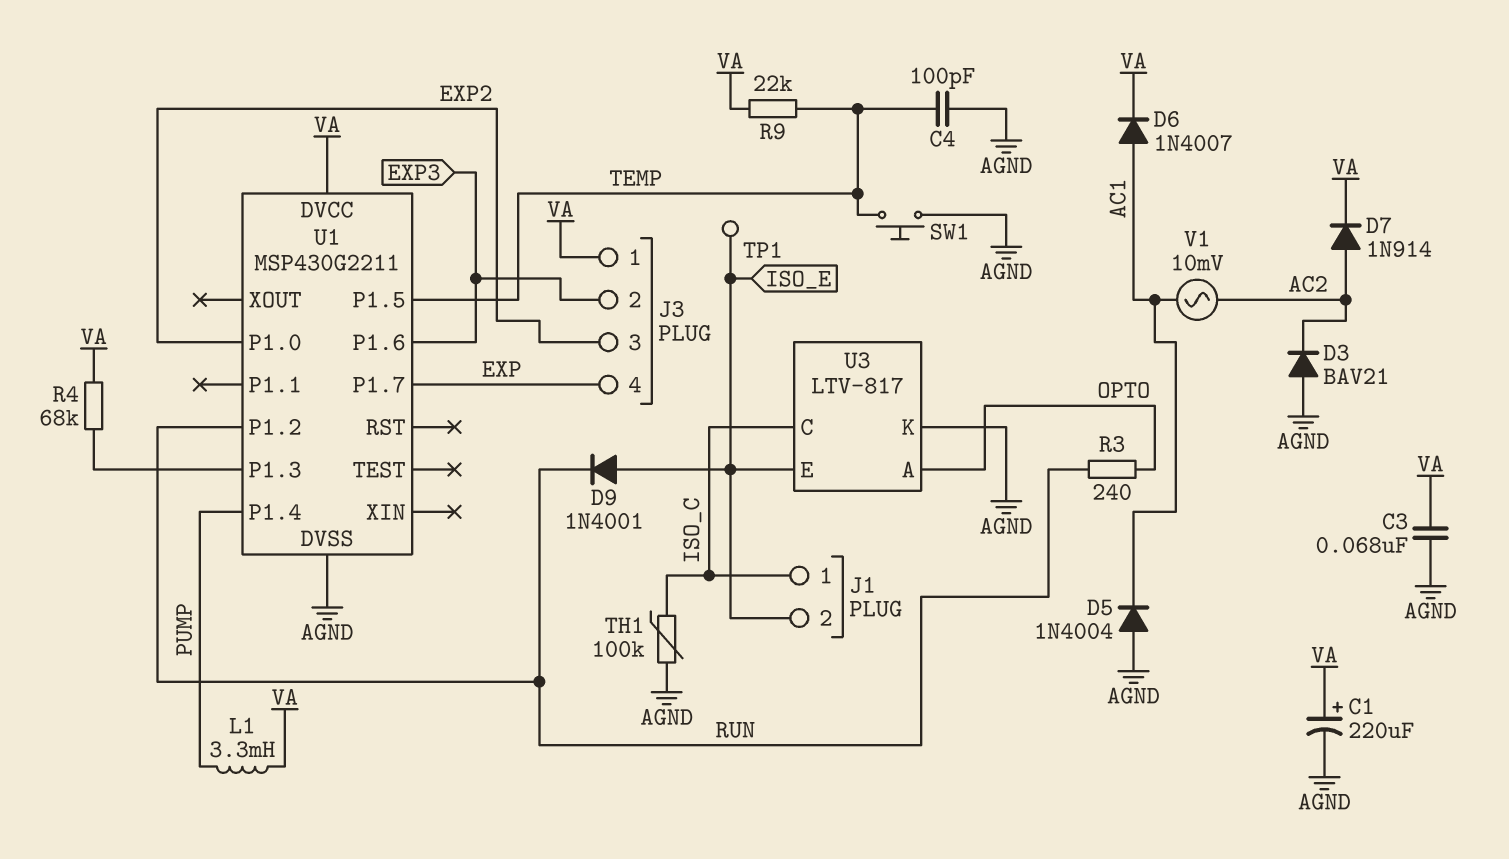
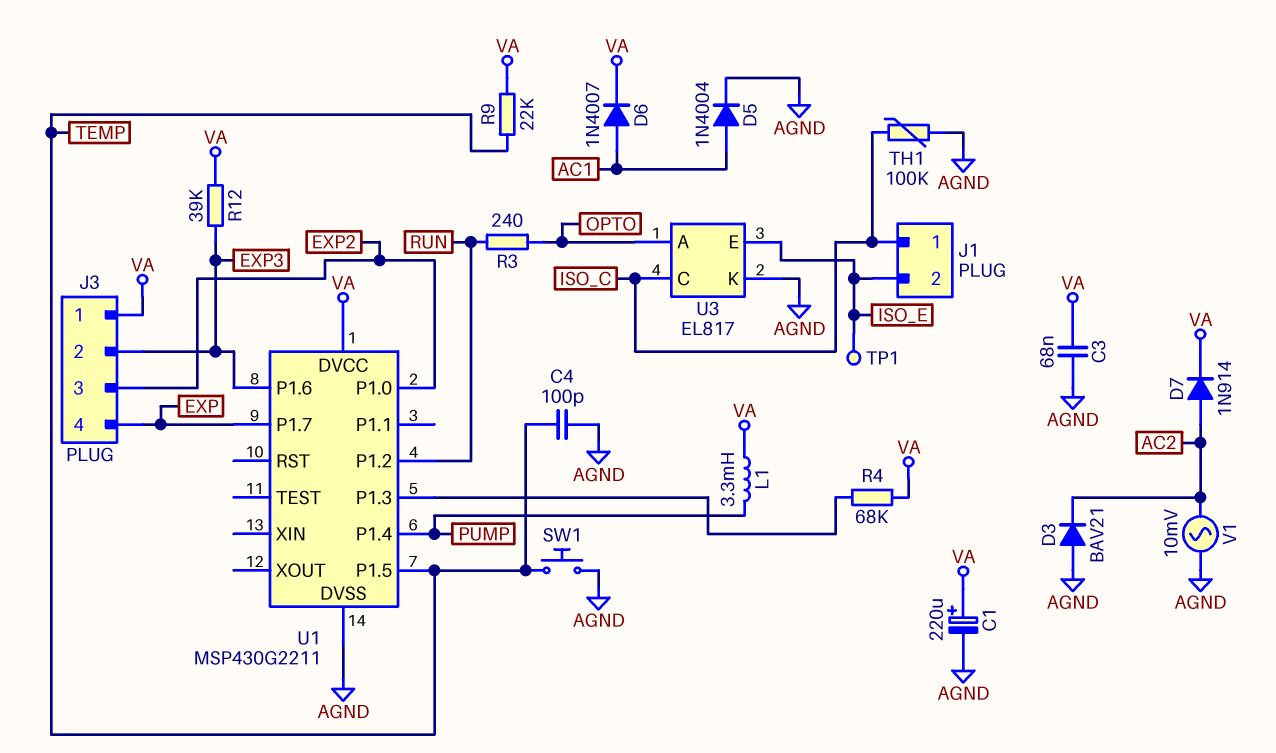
D5: diode 1N4004 (A AGND, K AC1) -> diode 1N4004 (A AC1, K AGND)
D9: diode 1N4001 (A ISO_E, K RUN) -> none
R12: none -> 39k (EXP3, VA)
U3: LTV-817 -> EL817
V1: AC 10mV (AC1, AC2) -> AC 10mV (AC2, AGND)

